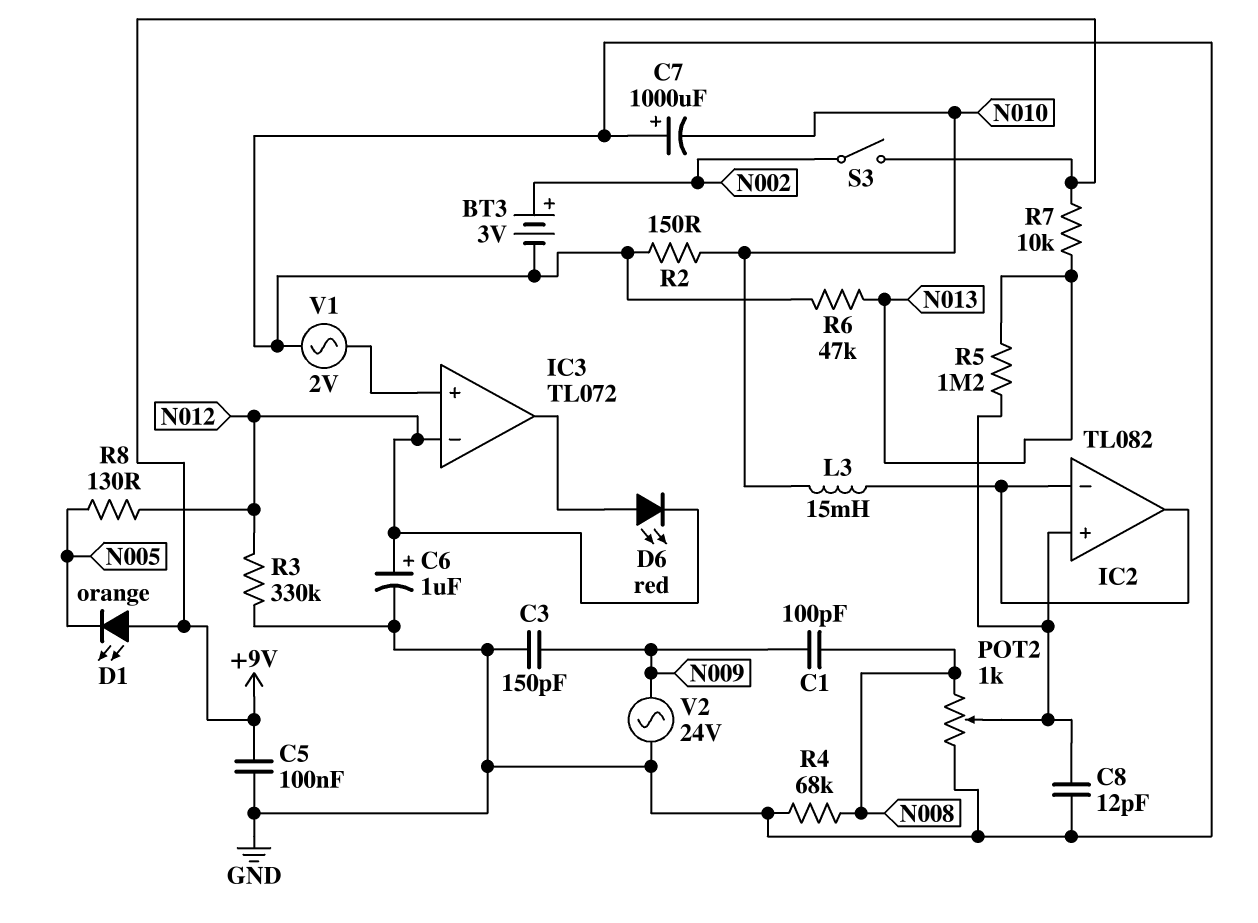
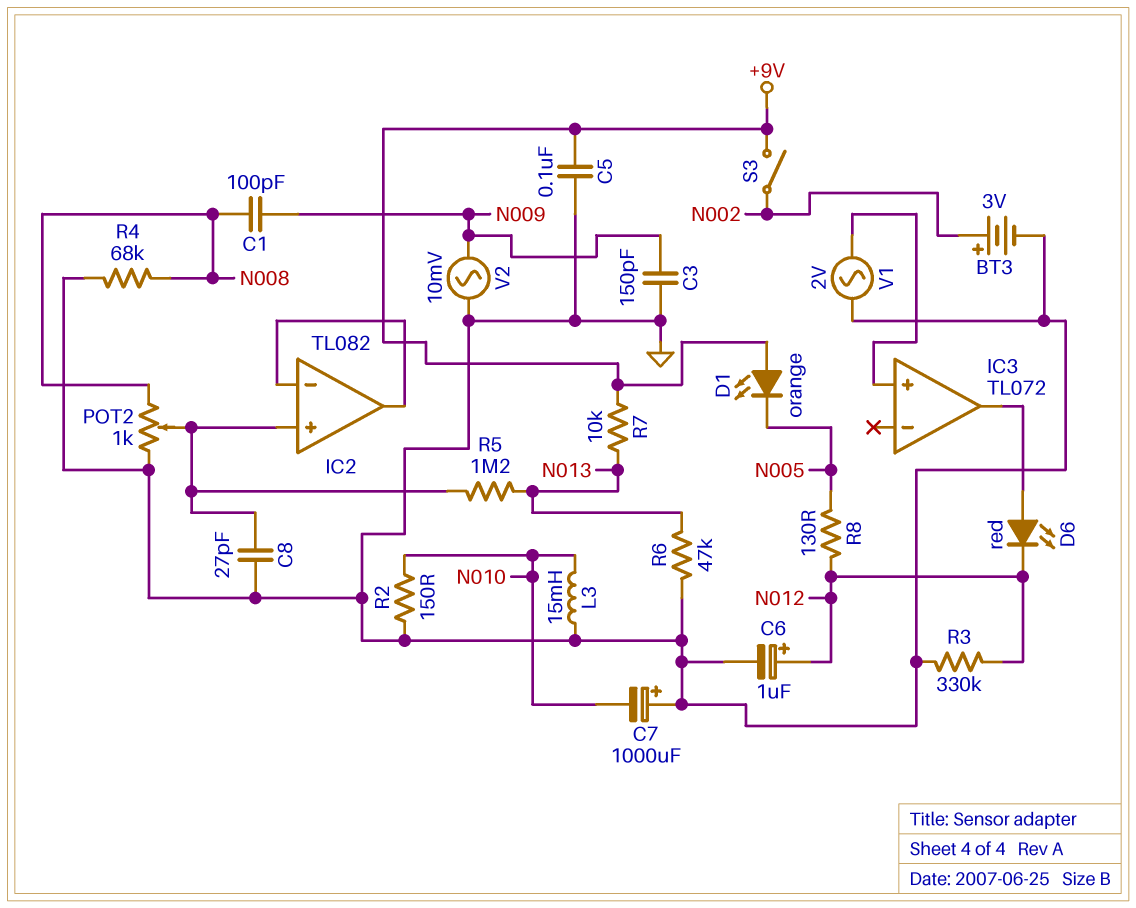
C8: 12pF (GND, IC2/in+) -> 27pF (GND, IC2/in+)
IC3 pin in-: N012 -> none
L3: 15mH (IC2/in-, N010) -> 15mH (GND, N010)
V2: AC 24V (GND, N009) -> AC 10mV (GND, N009)

